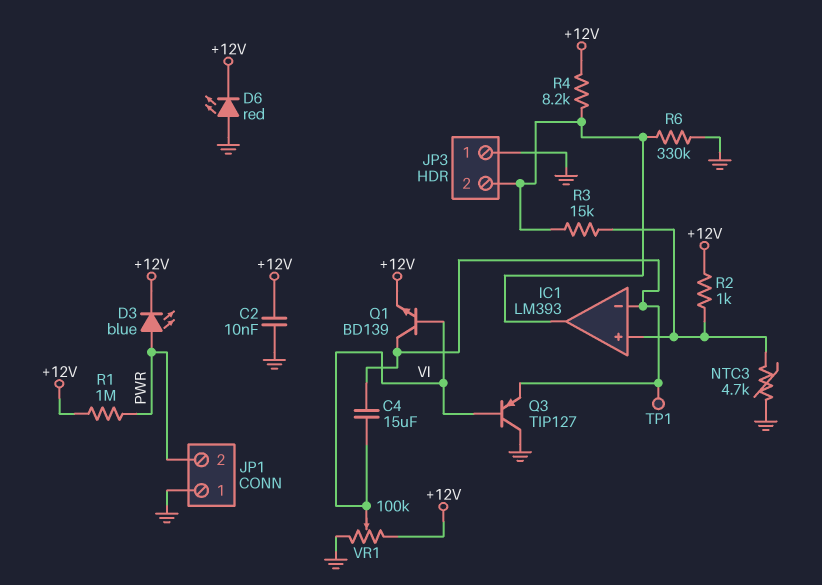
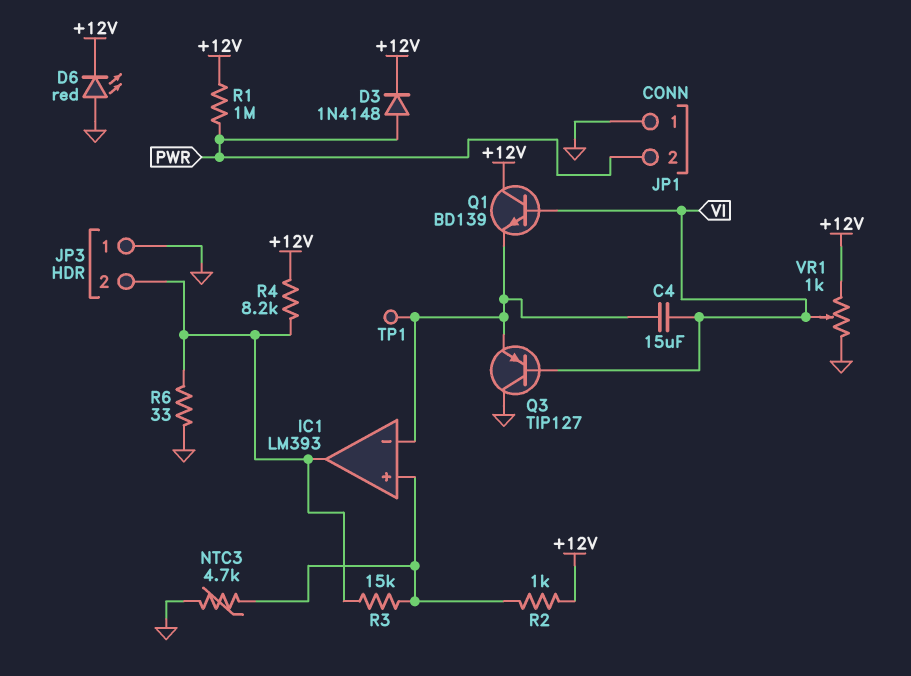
C2: 10nF (+12V, GND) -> none
D3: LED blue (A PWR, K +12V) -> diode 1N4148 (A PWR, K +12V)
Q1: NPN BD139 (B VI, C IC1/in-, E +12V) -> NPN BD139 (B VI, C +12V, E IC1/in-)
R6: 330k (GND, IC1/out) -> 33 (GND, IC1/out)
VR1: 100k (+12V, GND, wiper VI) -> 1k (+12V, GND, wiper VI)

